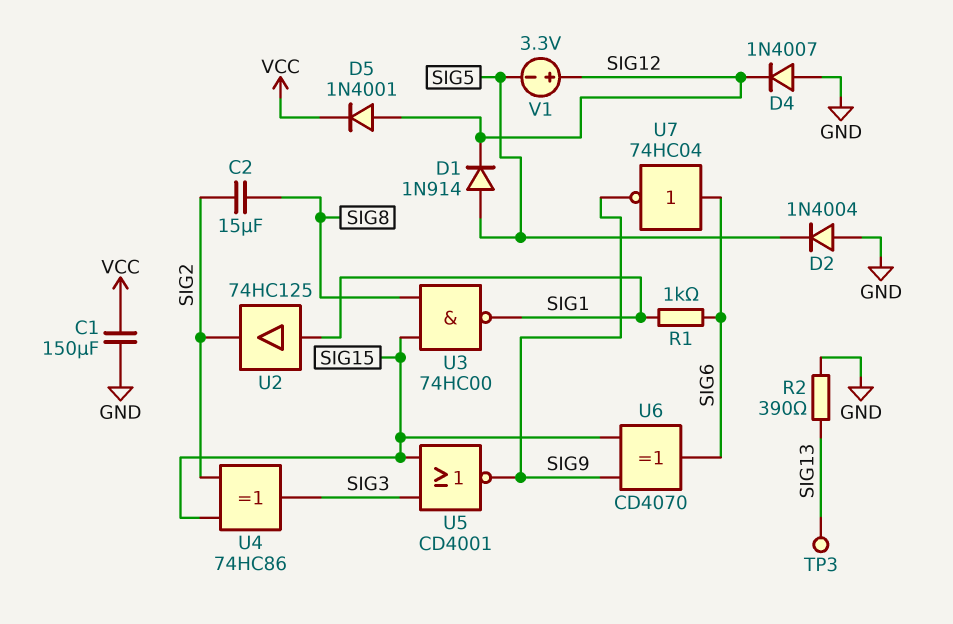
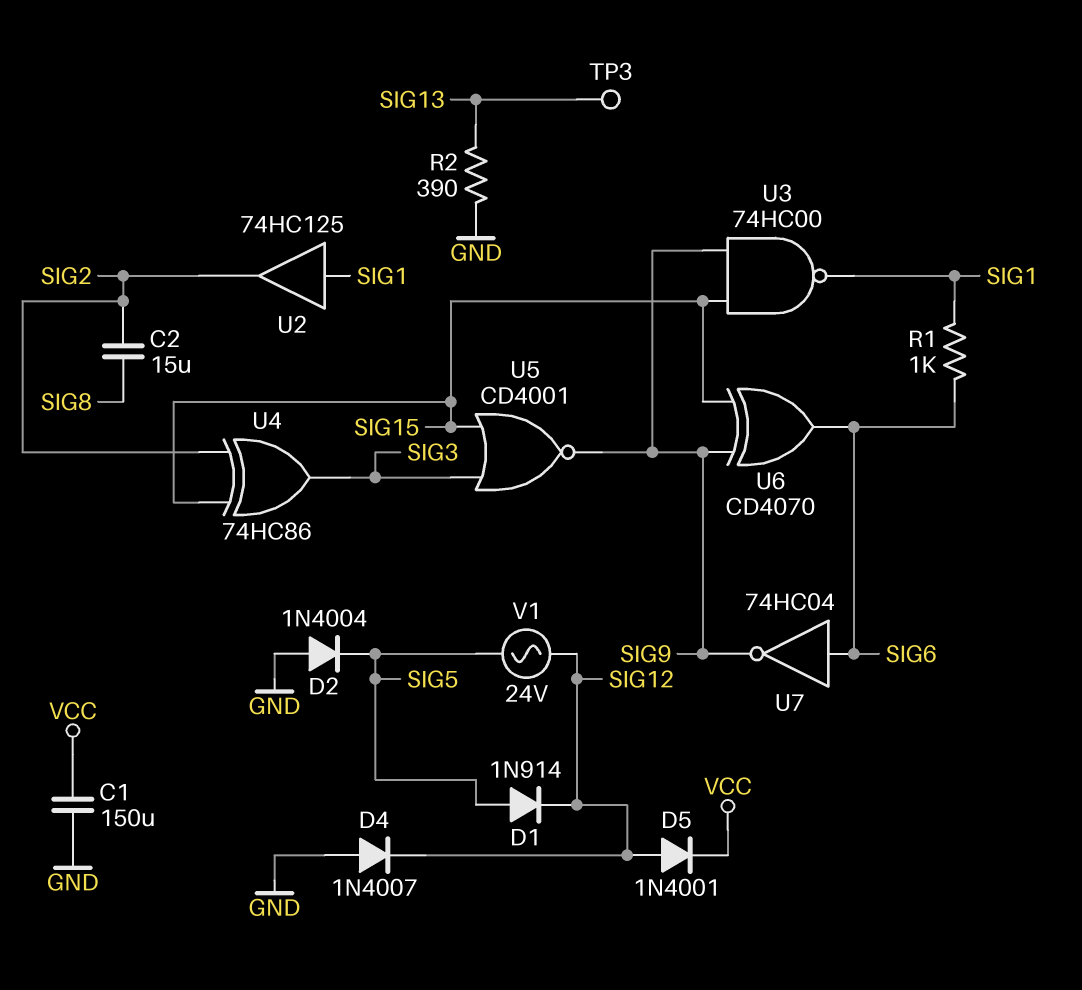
U3: NAND 74HC00 (in SIG8, in SIG15, out SIG1) -> NAND 74HC00 (in SIG9, in SIG15, out SIG1)
V1: 3.3V (plus SIG12, minus SIG5) -> AC 24V (SIG5, SIG12)

